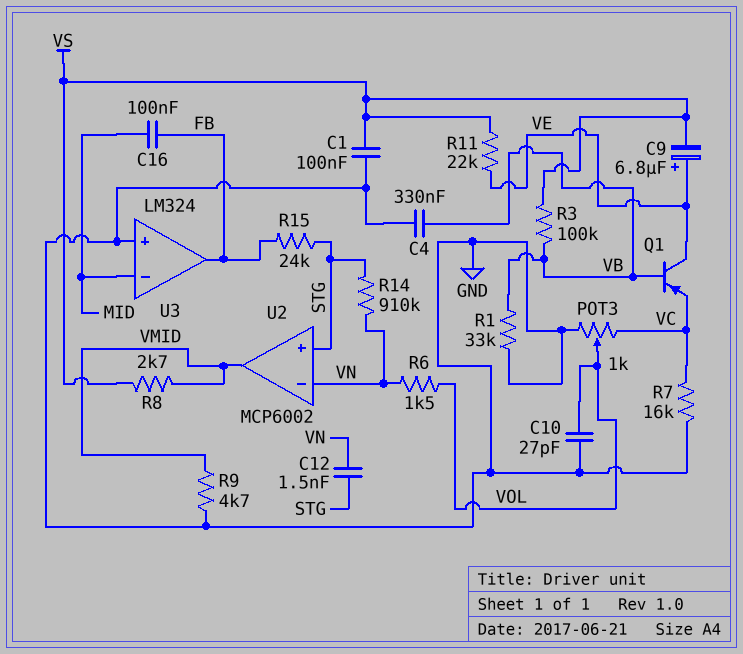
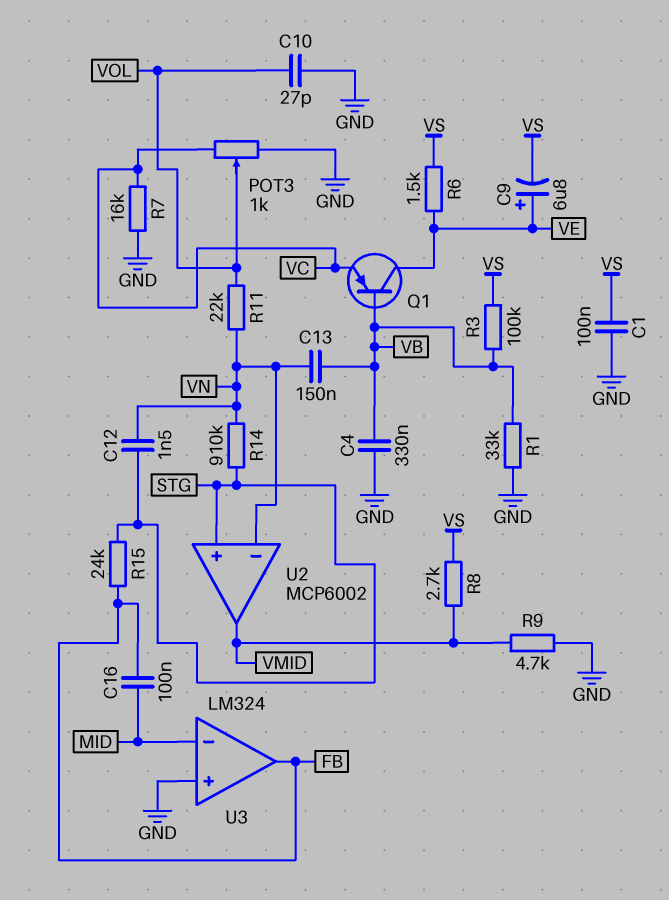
C13: none -> 150nF (VB, VN)
R6: 1.5k (VN, VOL) -> 1.5k (VE, VS)
R11: 22k (VE, VS) -> 22k (VN, VOL)

